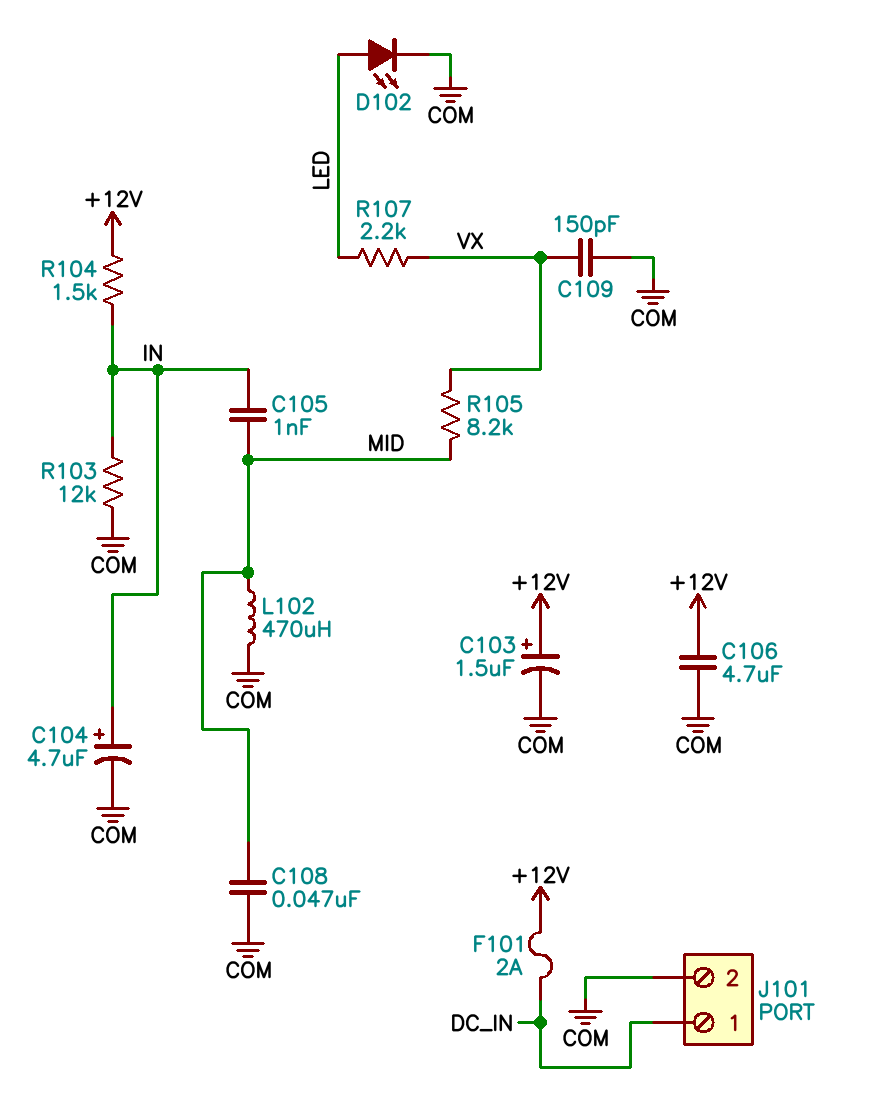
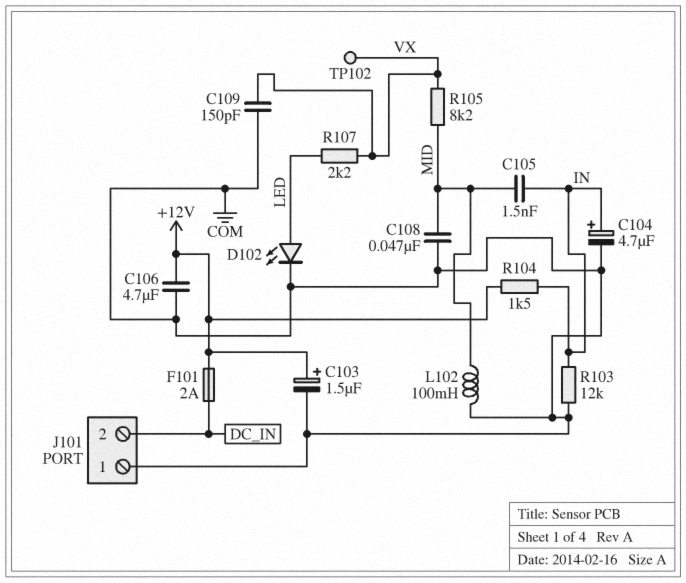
C105: 1nF (IN, MID) -> 1.5nF (IN, MID)
J101 pin 1: DC_IN -> COM
J101 pin 2: COM -> DC_IN
L102: 470uH (COM, MID) -> 100mH (COM, MID)
TP102: none -> test point (VX)

